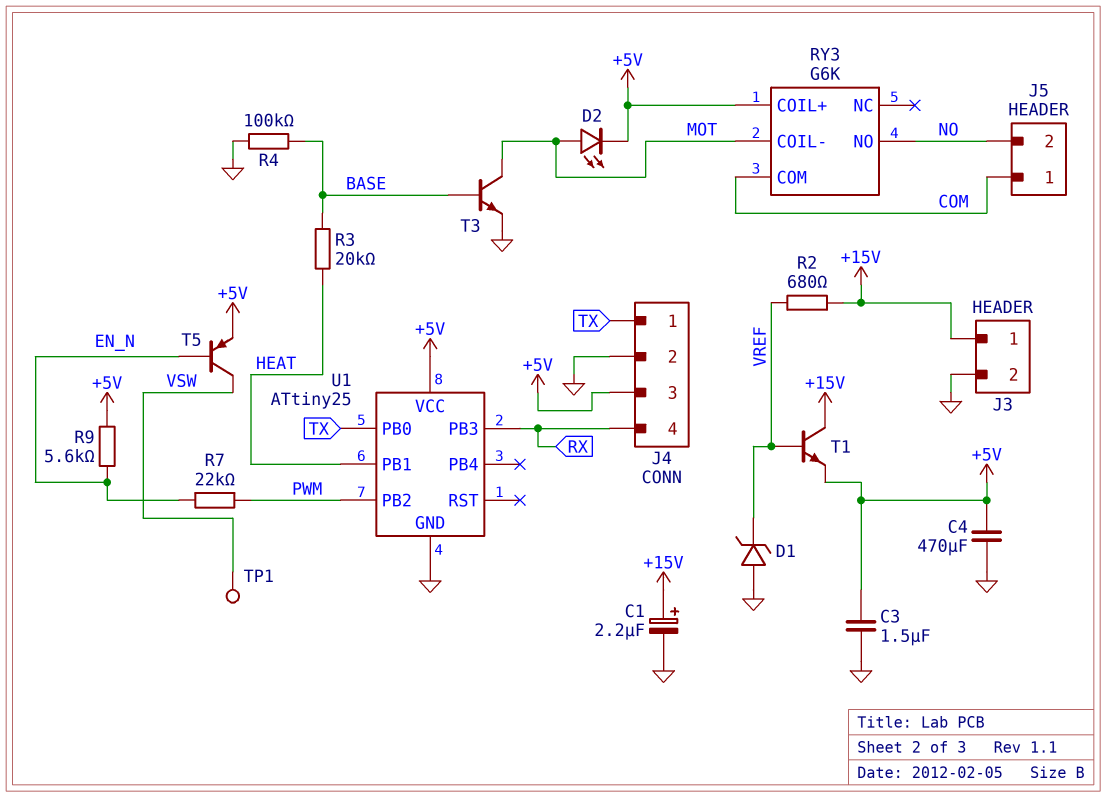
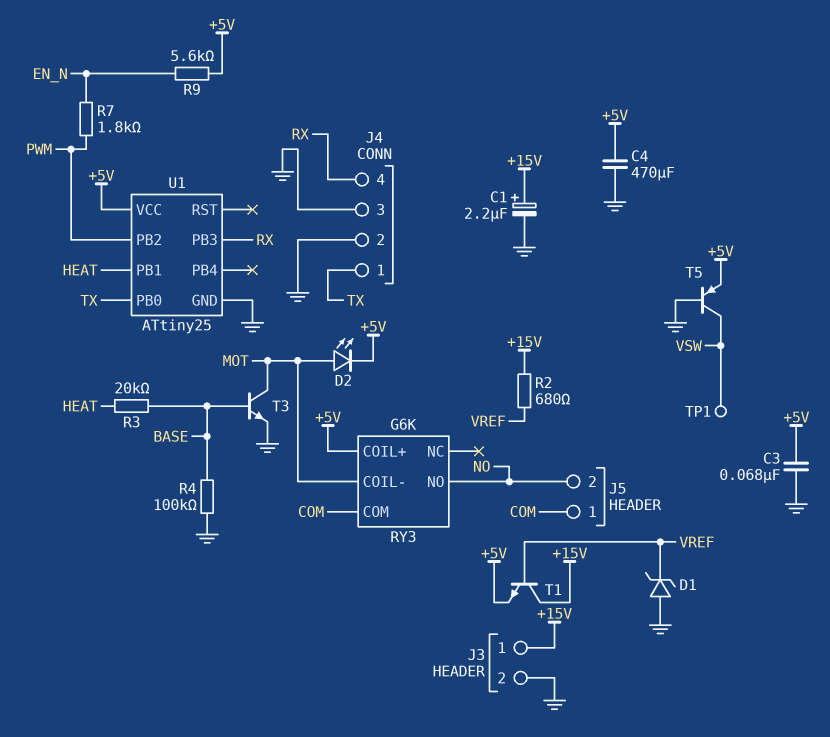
C3: 1.5uF (+5V, GND) -> 68nF (+5V, GND)
J4 pin 3: +5V -> GND
R7: 22k (EN_N, PWM) -> 1.8k (EN_N, PWM)
T5: PNP (B EN_N, C VSW, E +5V) -> PNP (B GND, C VSW, E +5V)

